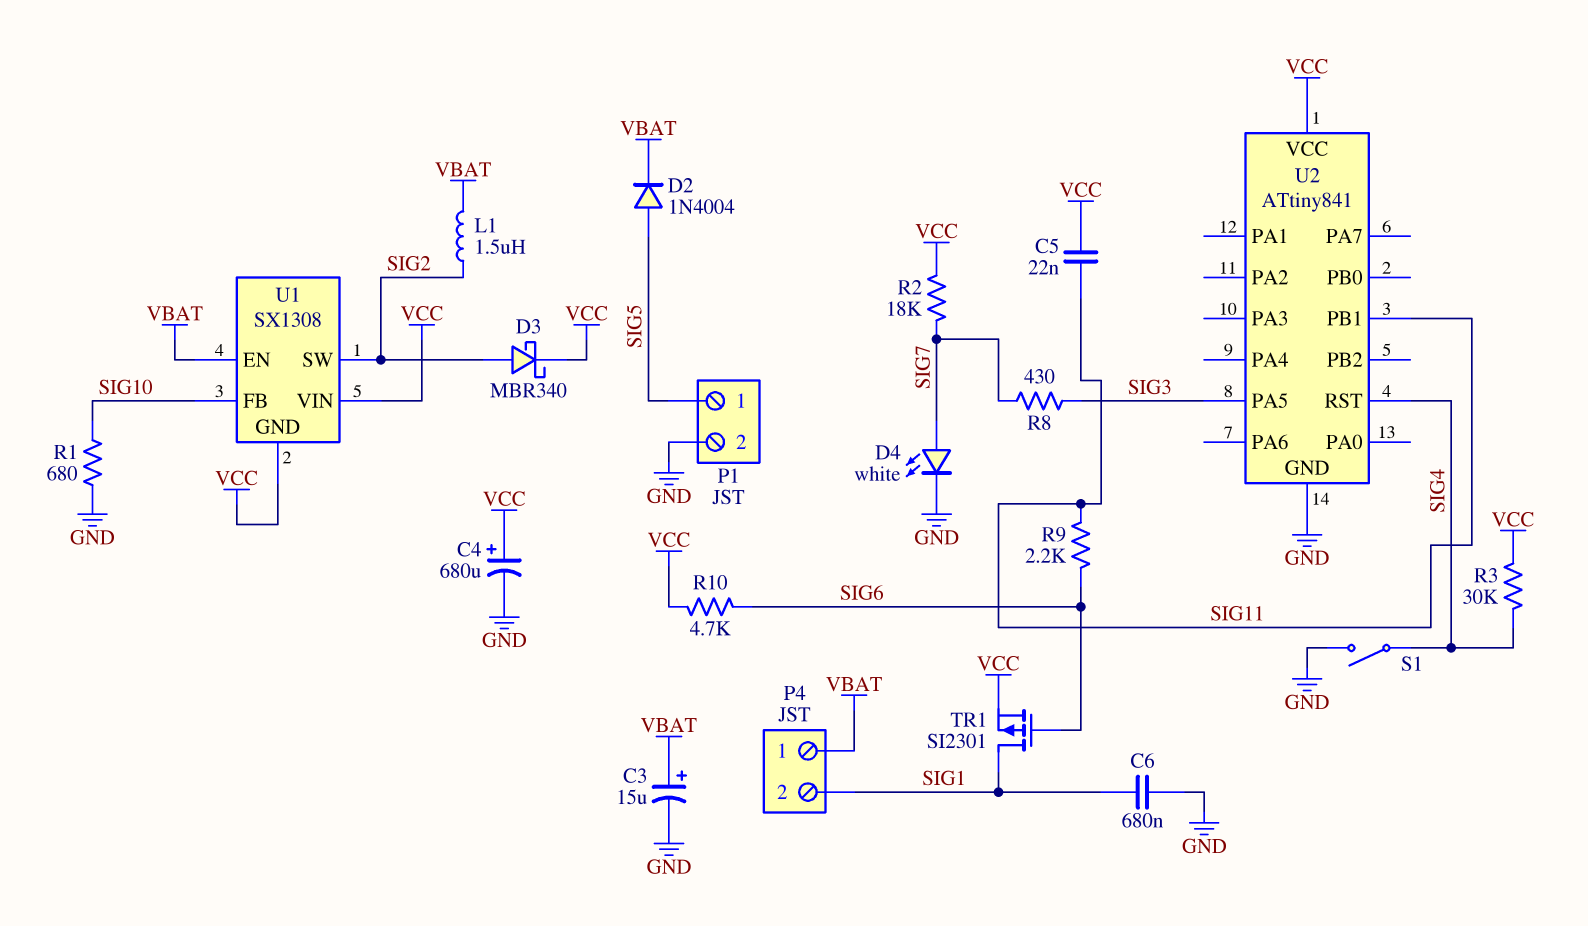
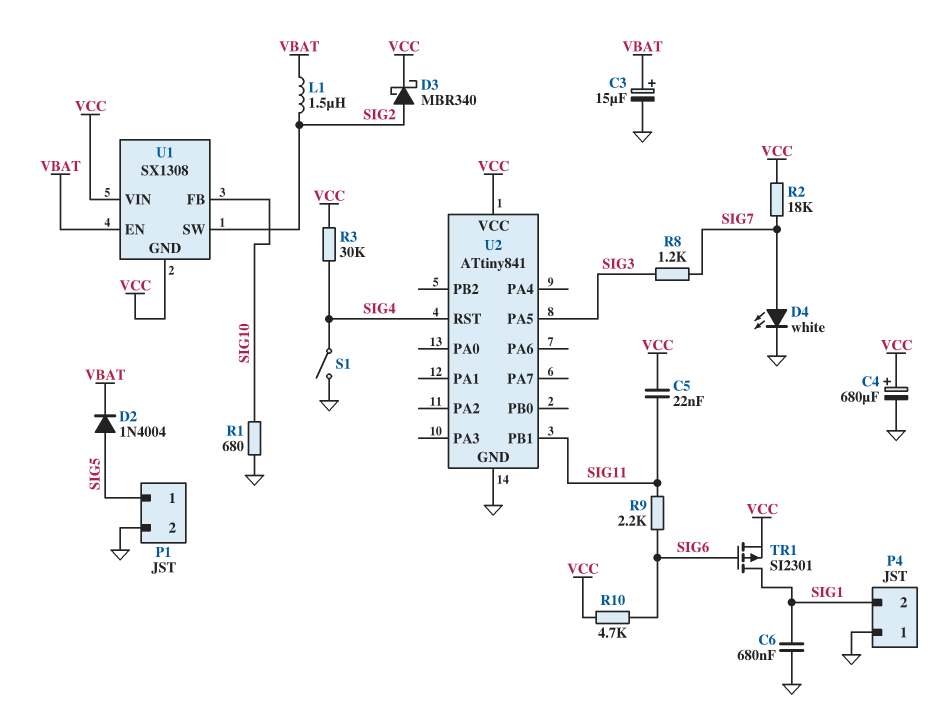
P4 pin 1: VBAT -> GND
R8: 430 (SIG3, SIG7) -> 1.2k (SIG3, SIG7)

